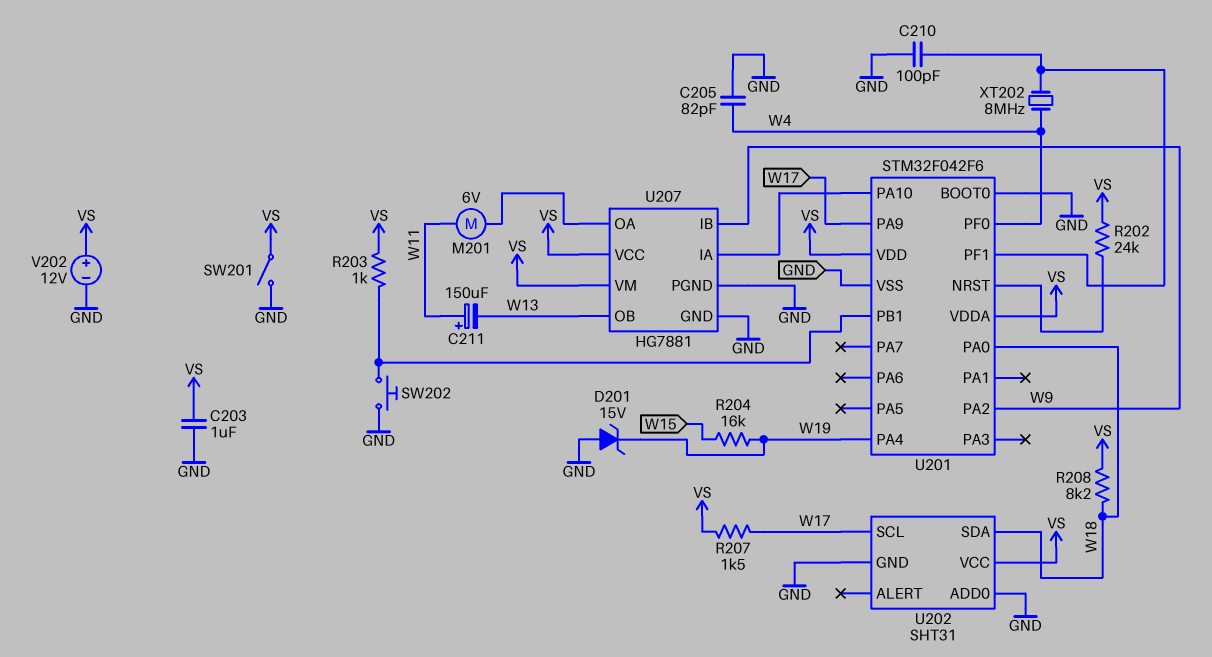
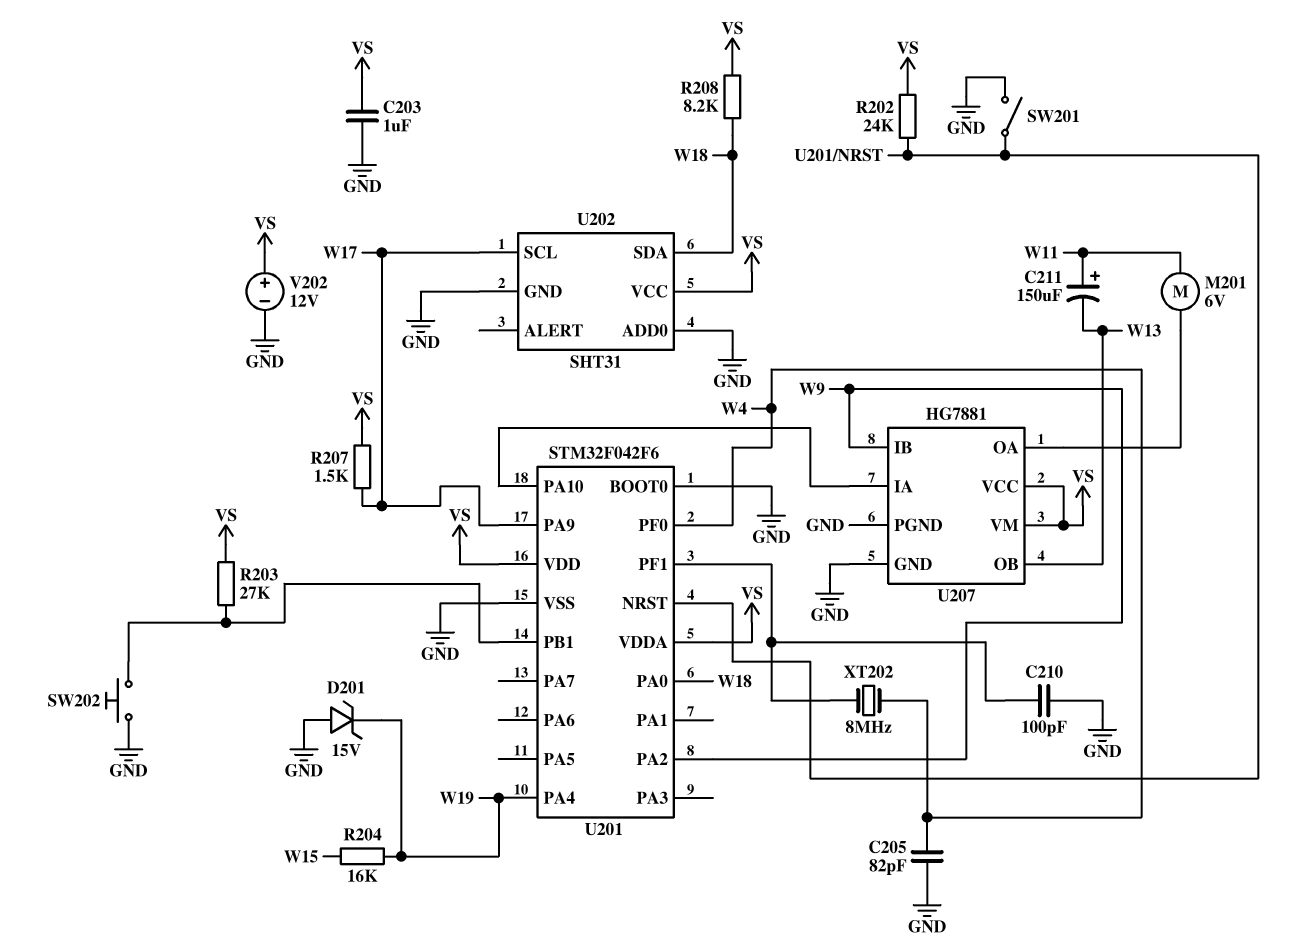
R203: 1k (U201/PB1, VS) -> 27k (U201/PB1, VS)
SW201: switch (GND, VS) -> switch (GND, U201/NRST)

